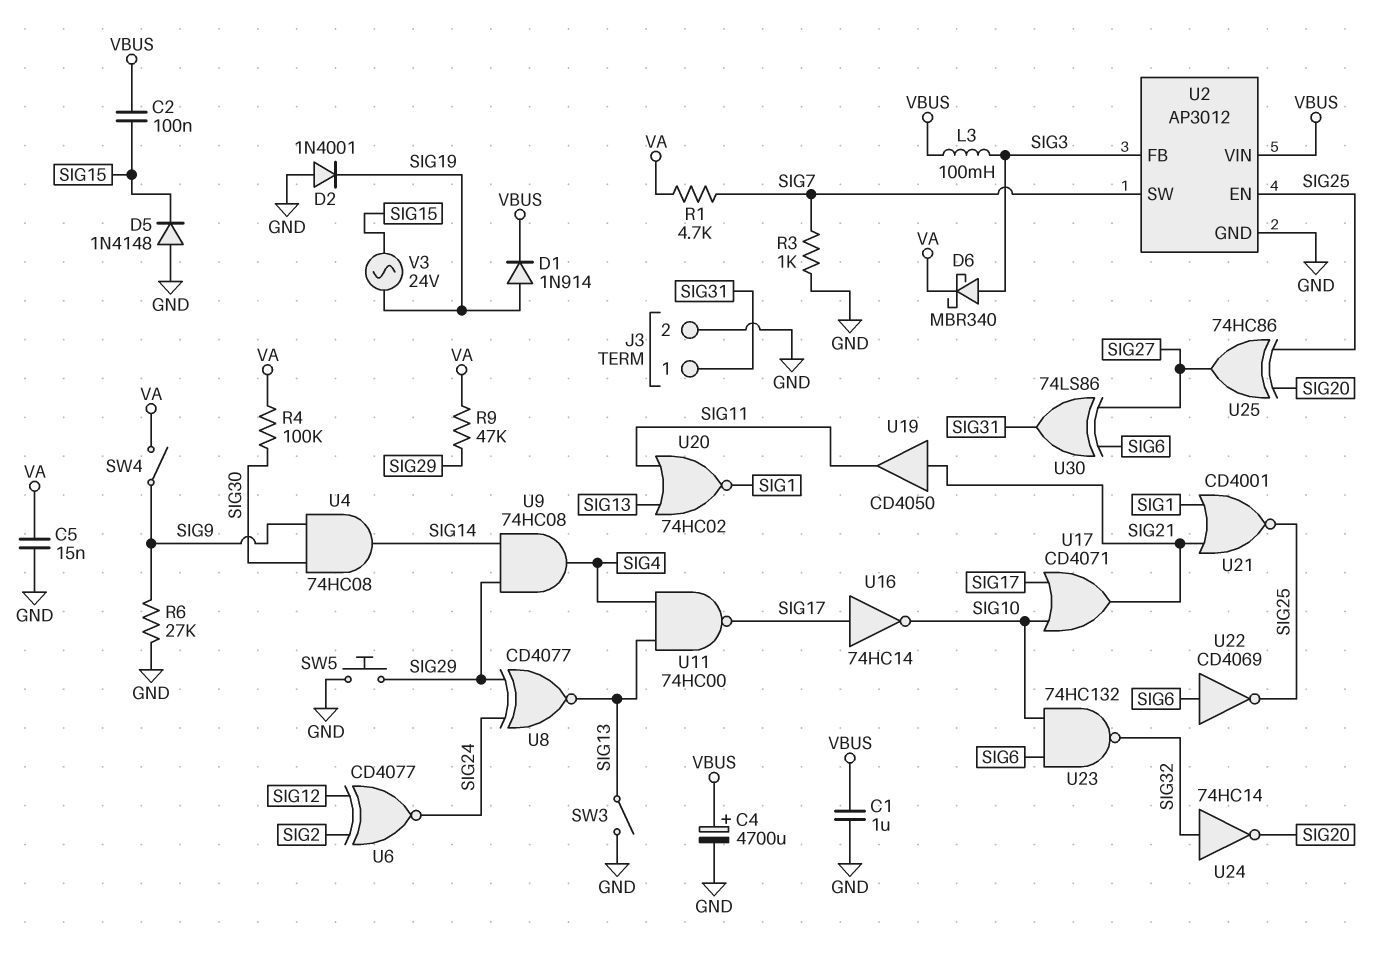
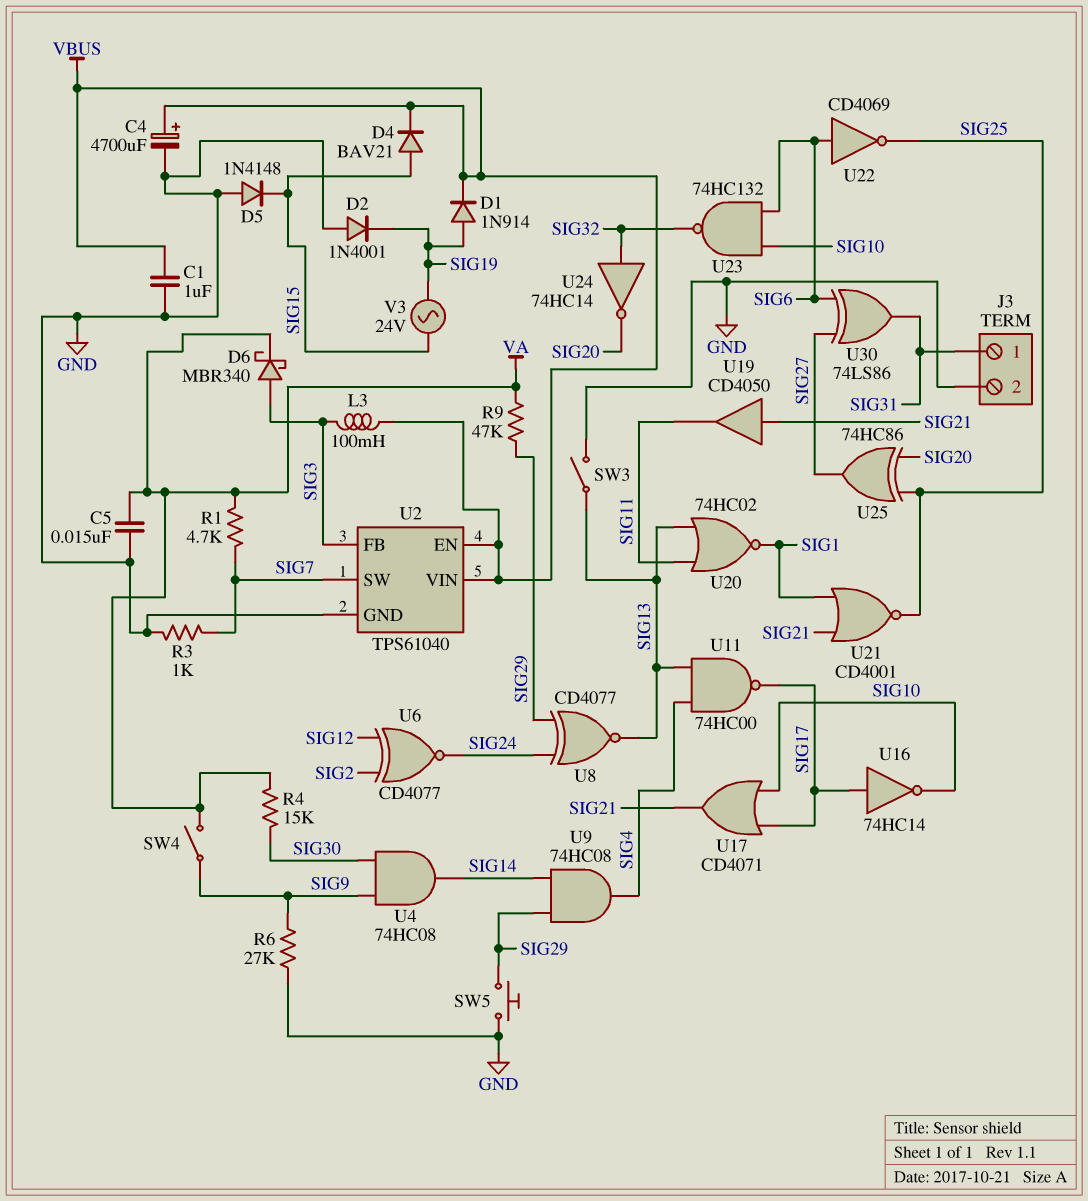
C2: 100nF (SIG15, VBUS) -> none
D4: none -> diode BAV21 (A SIG15, K VBUS)
R4: 100k (SIG30, VA) -> 15k (SIG30, VA)
U2: AP3012 -> TPS61040
U2 pin EN: SIG25 -> VBUS

